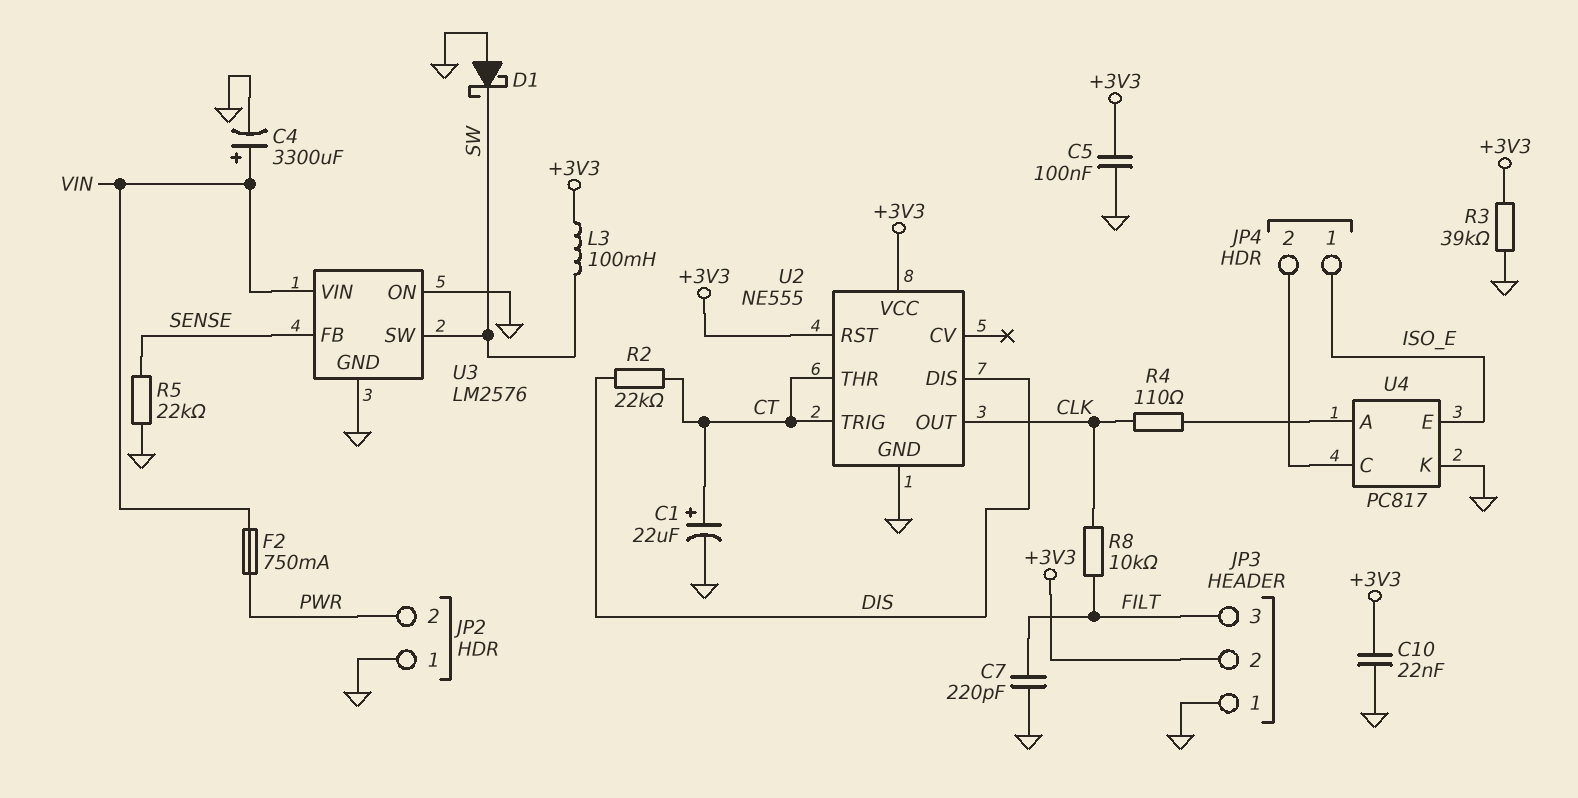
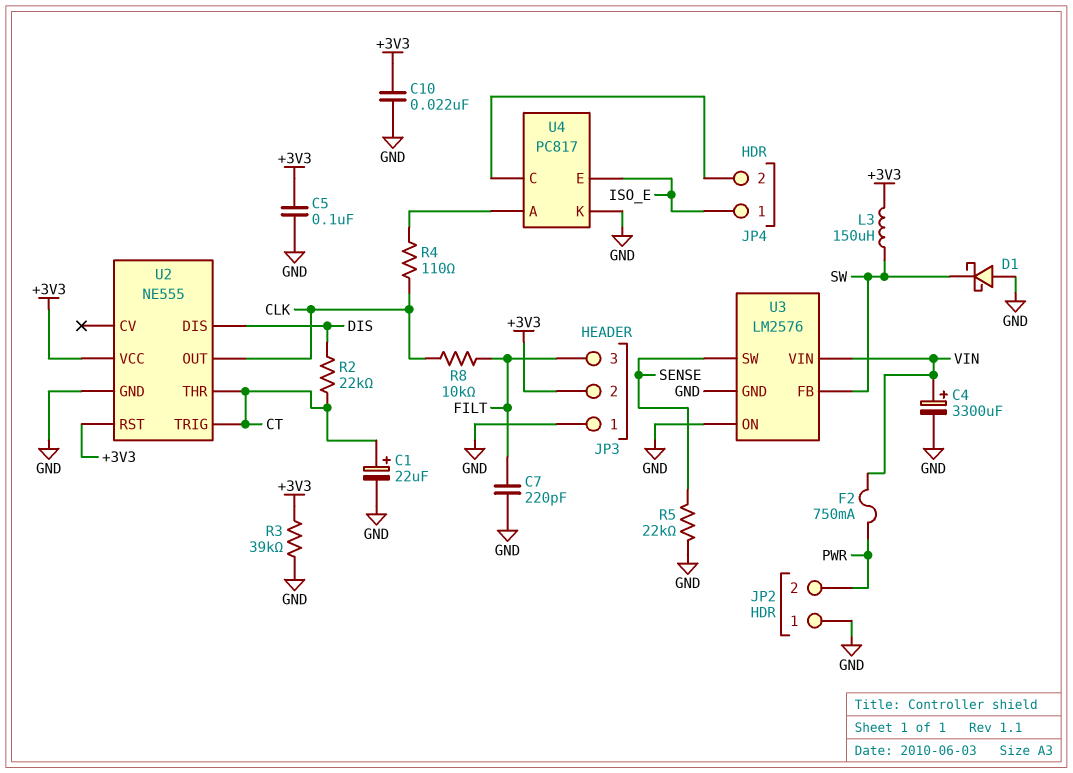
L3: 100mH (+3V3, SW) -> 150uH (+3V3, SW)
U3 pin FB: SENSE -> SW
U3 pin SW: SW -> SENSE

